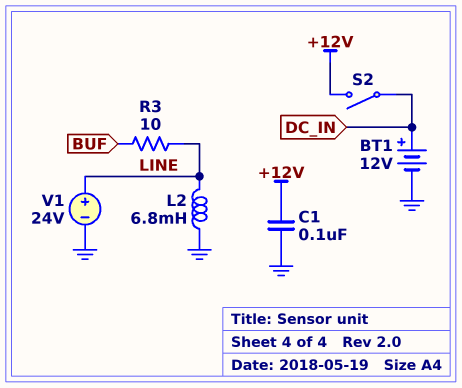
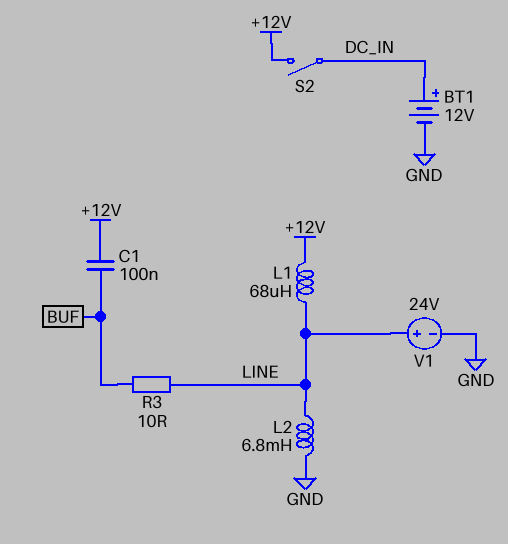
C1: 100nF (+12V, GND) -> 100nF (+12V, BUF)
L1: none -> 68uH (+12V, LINE)

